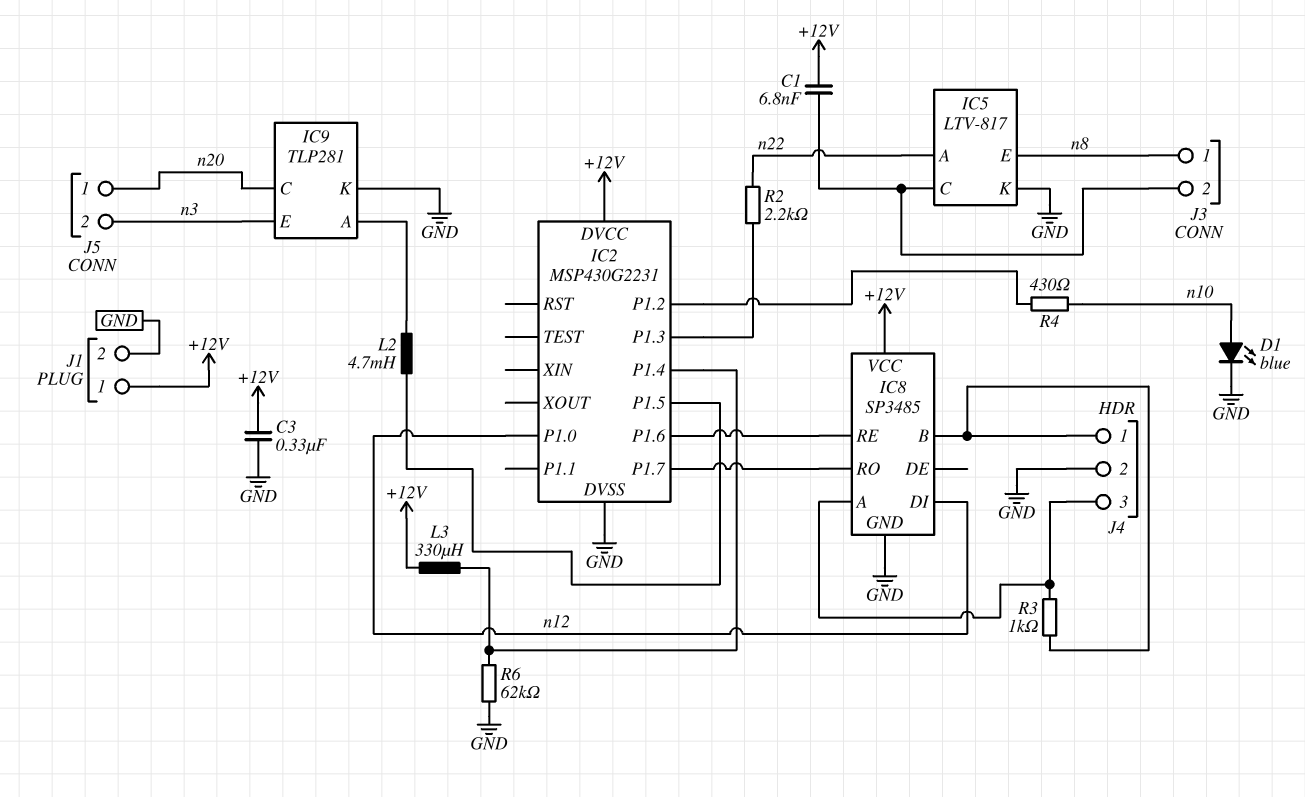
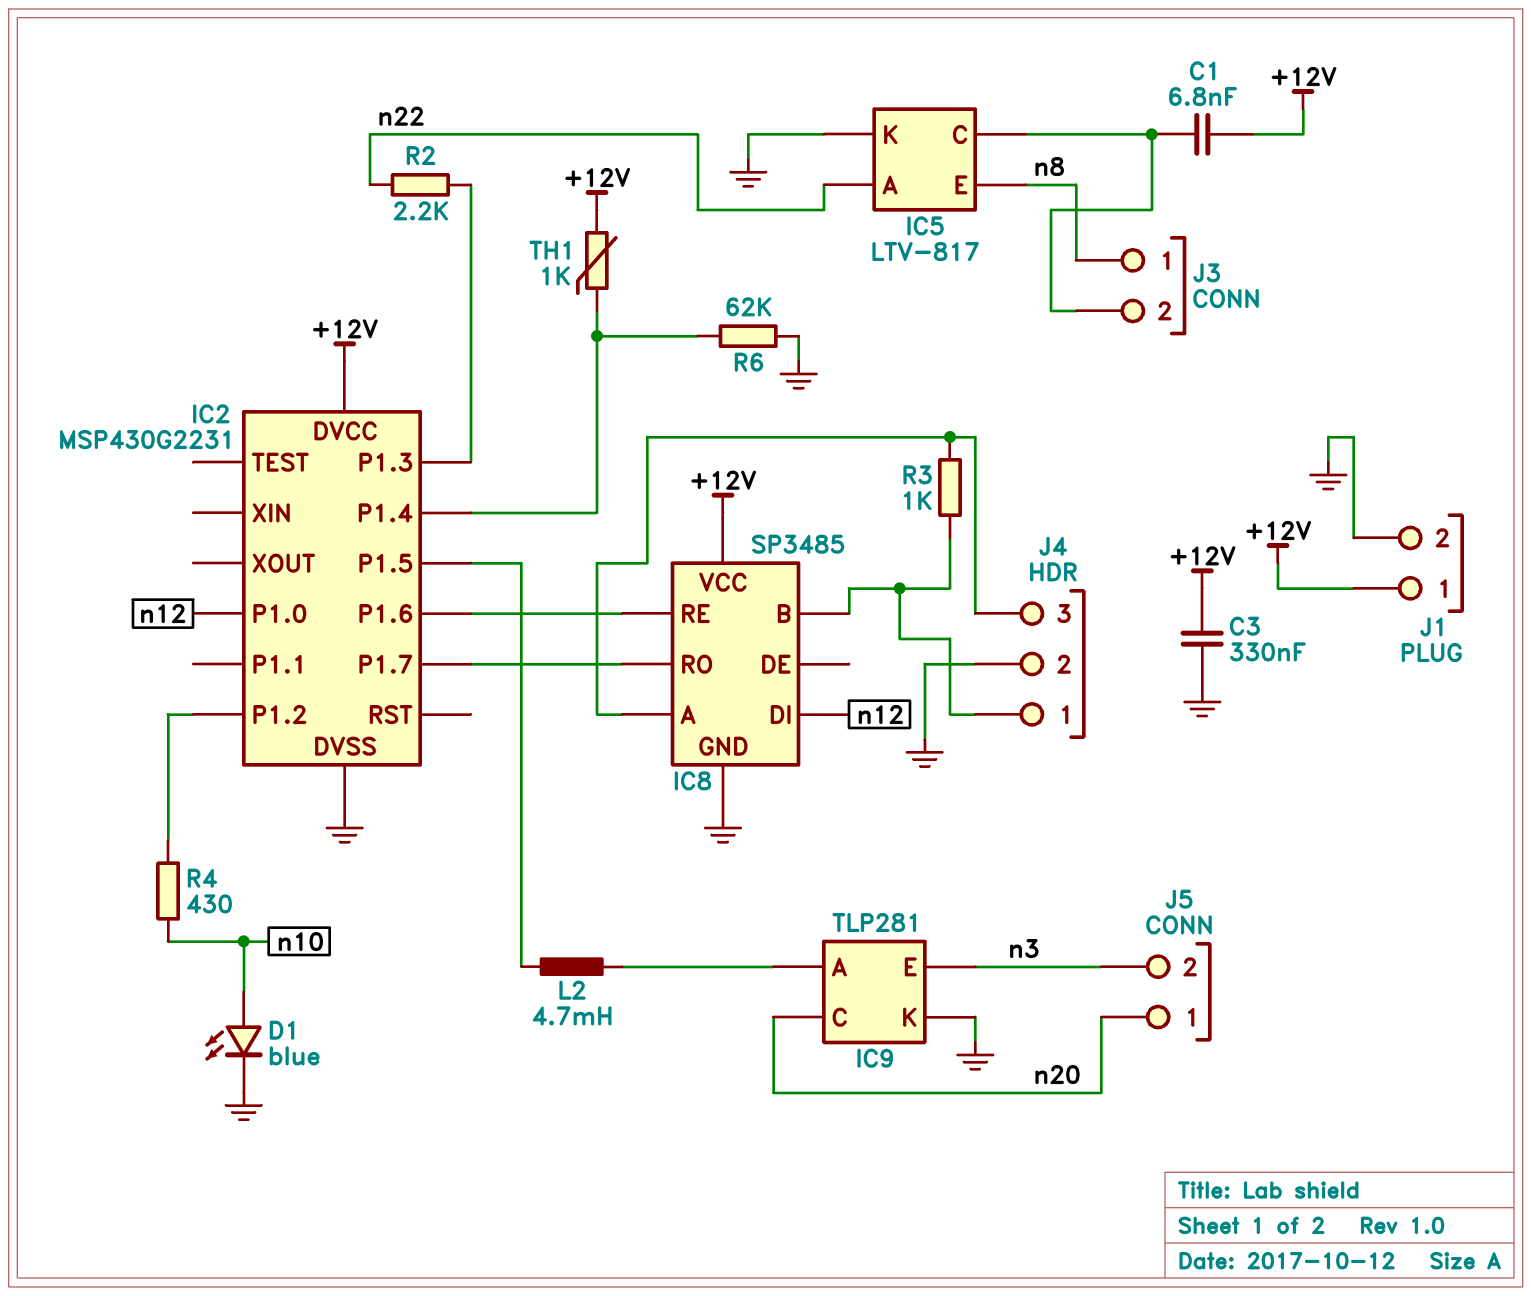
L3: 330uH (+12V, IC2/P1.4) -> none
TH1: none -> 1k (+12V, IC2/P1.4)

